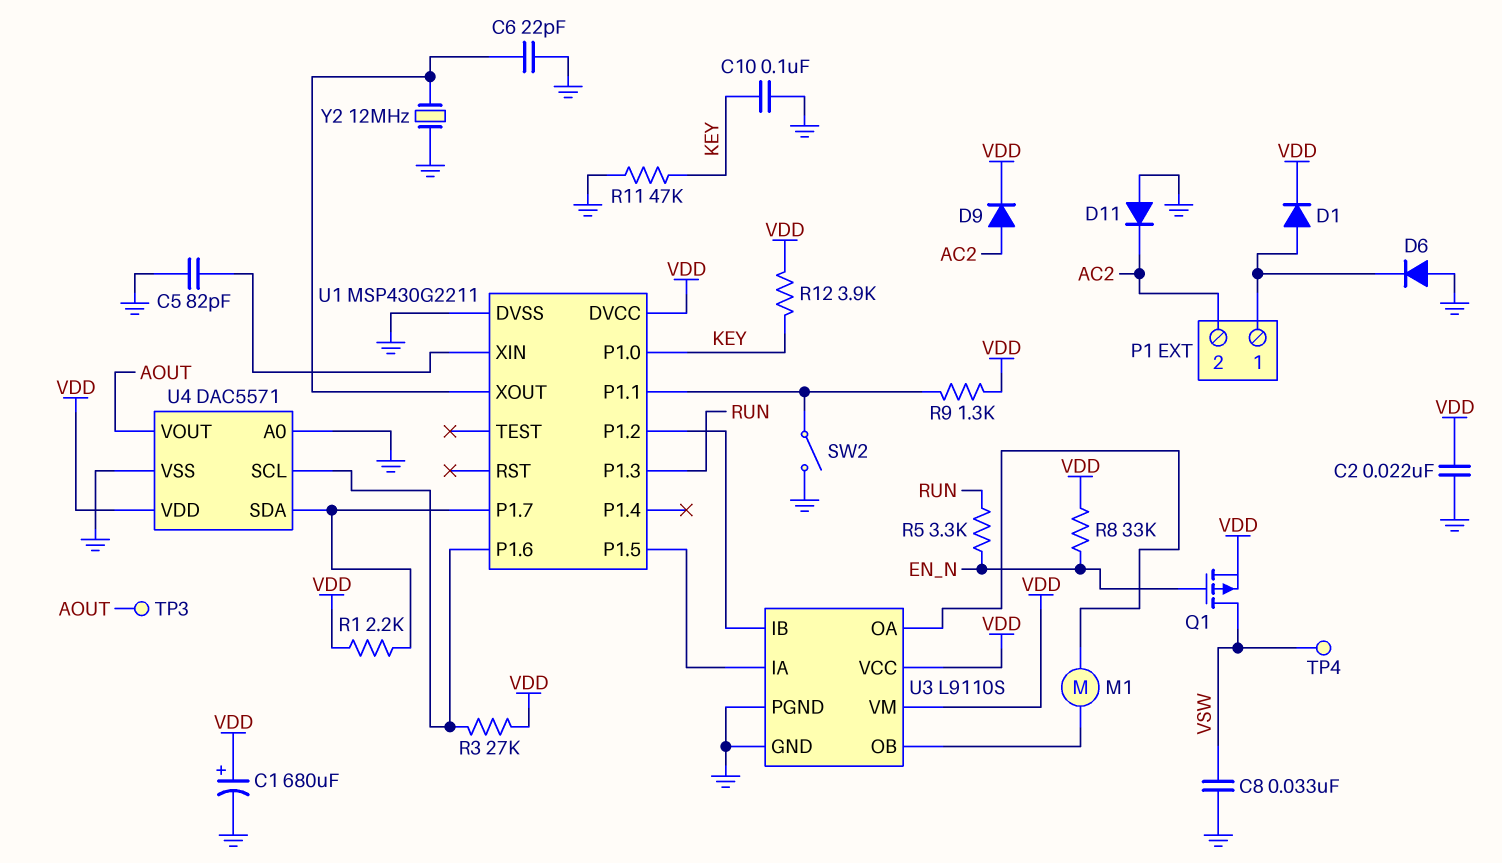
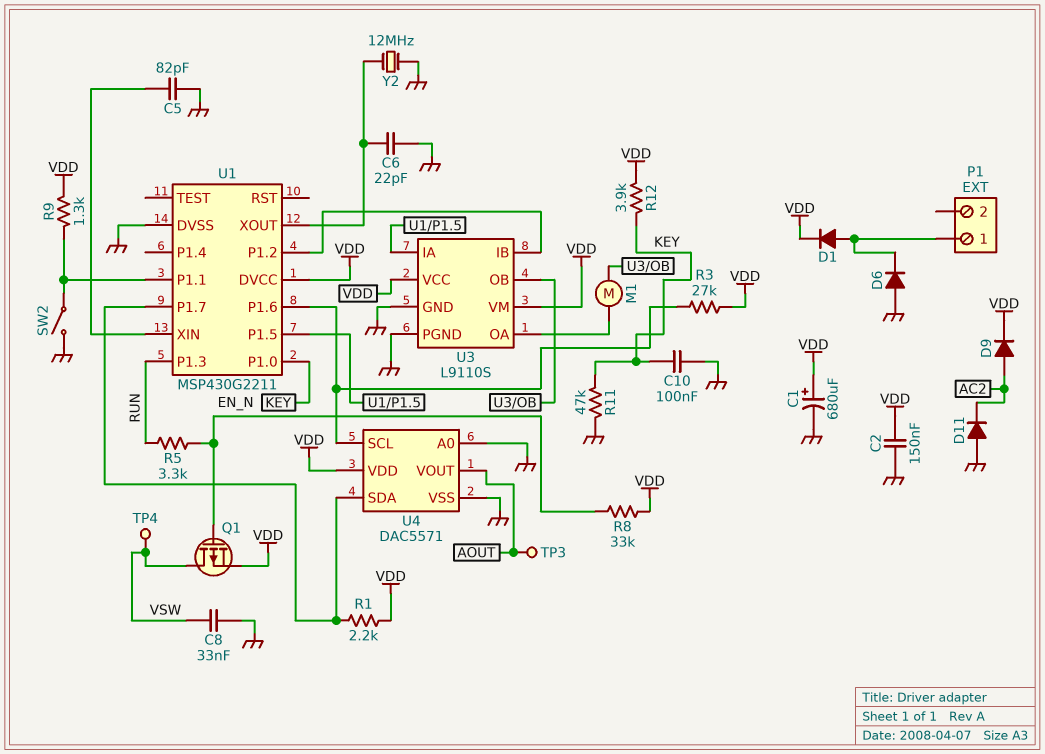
C2: 22nF (GND, VDD) -> 150nF (GND, VDD)
P1 pin 2: AC2 -> none

